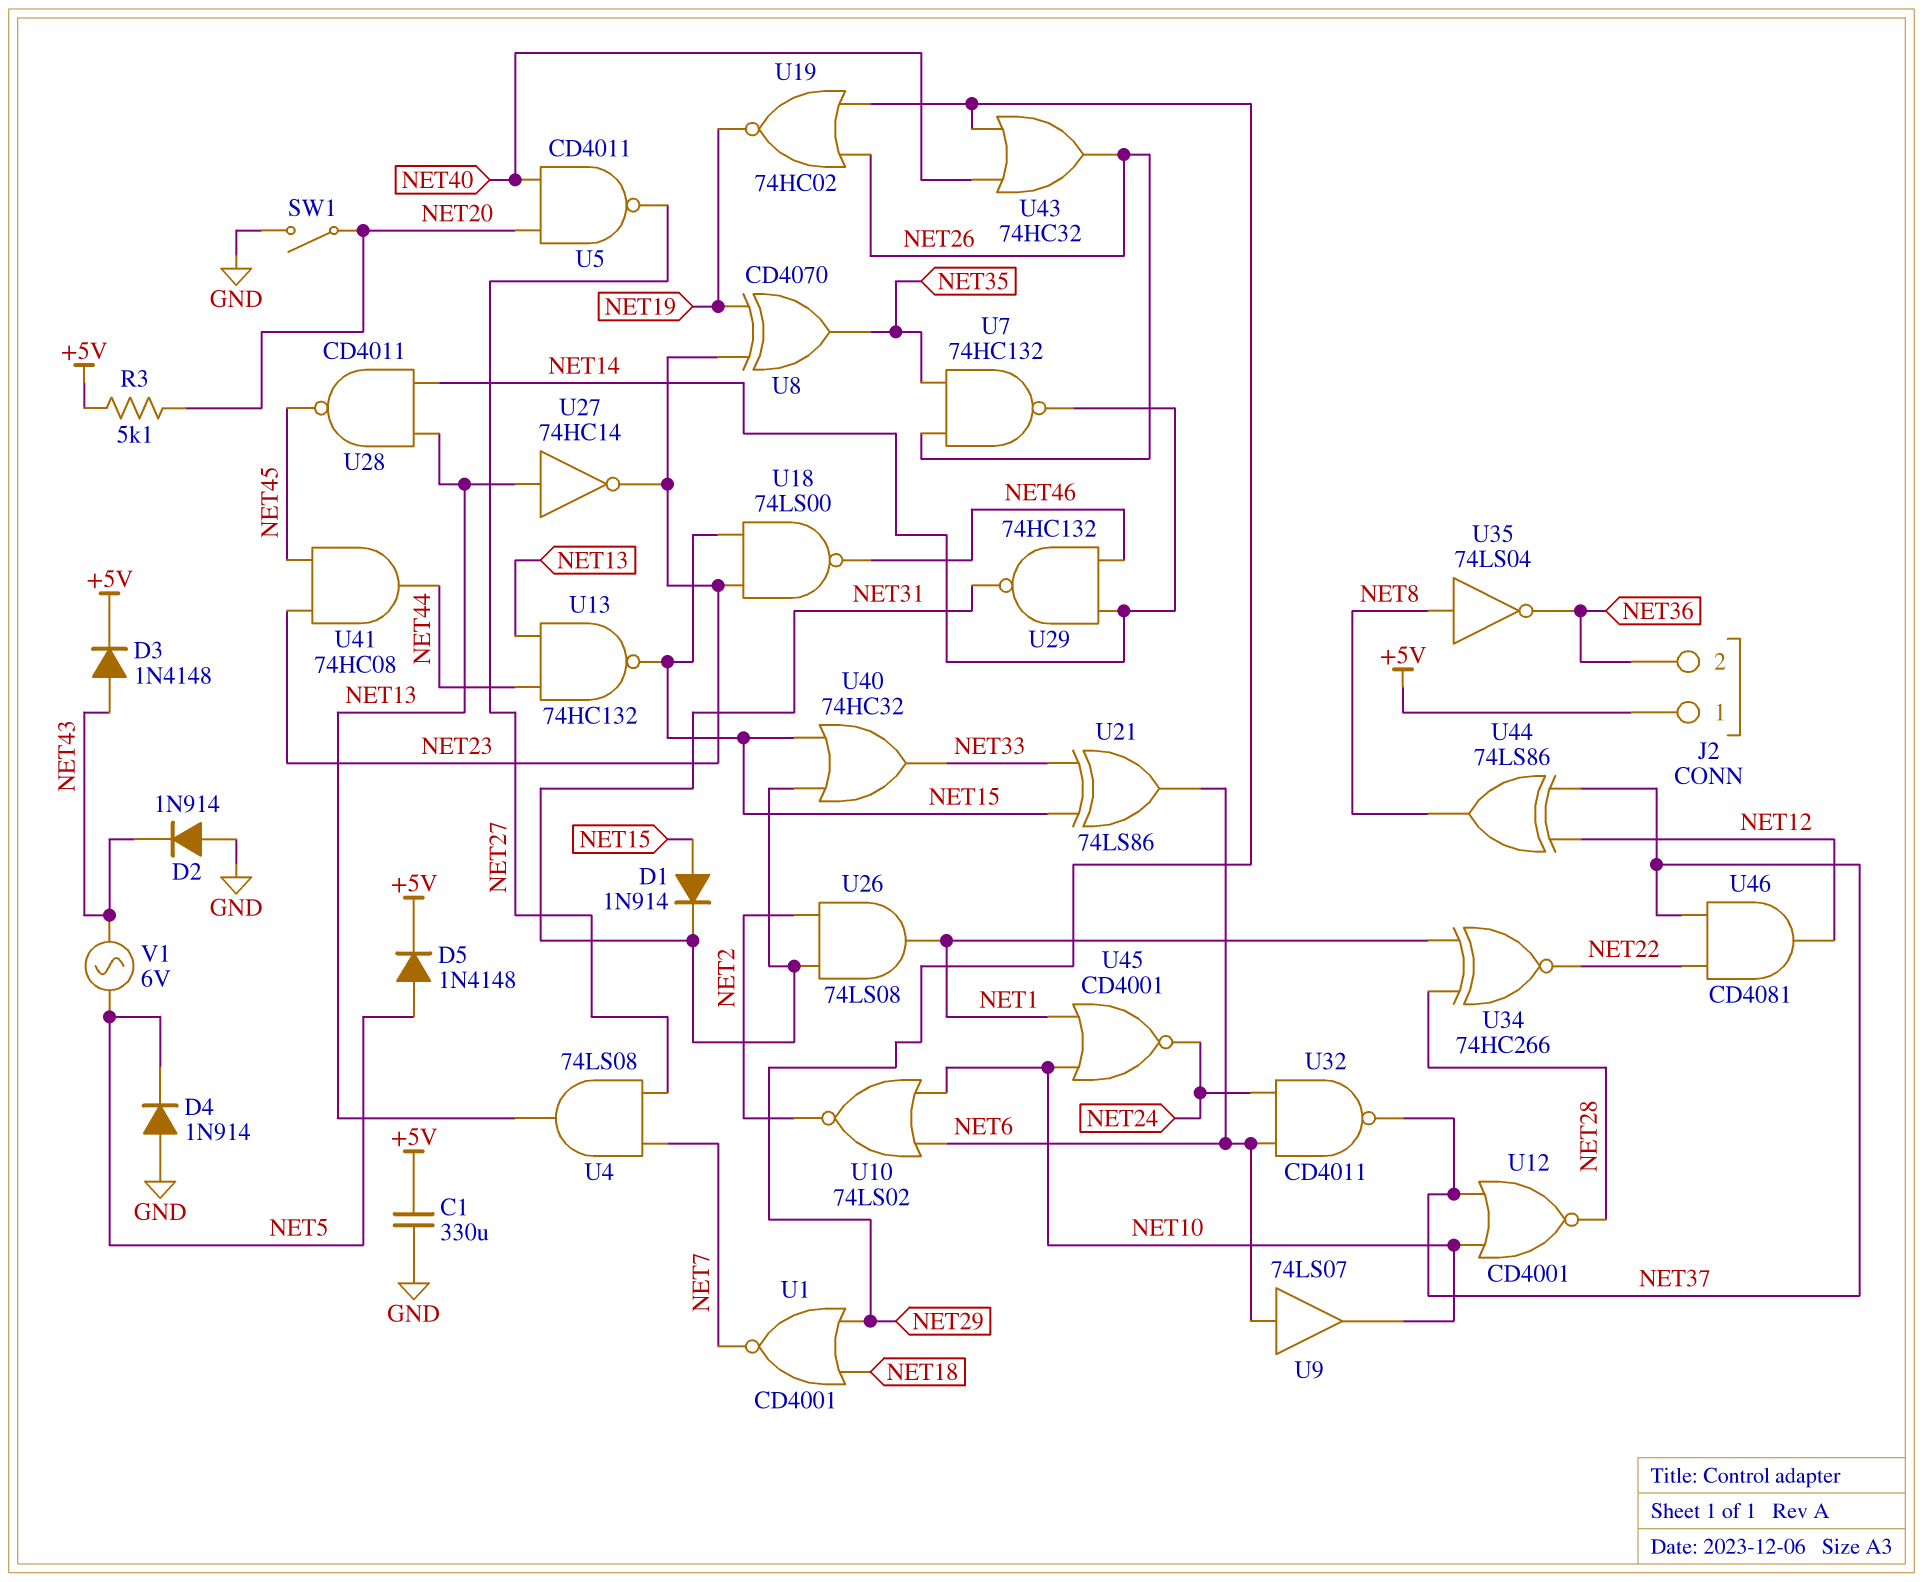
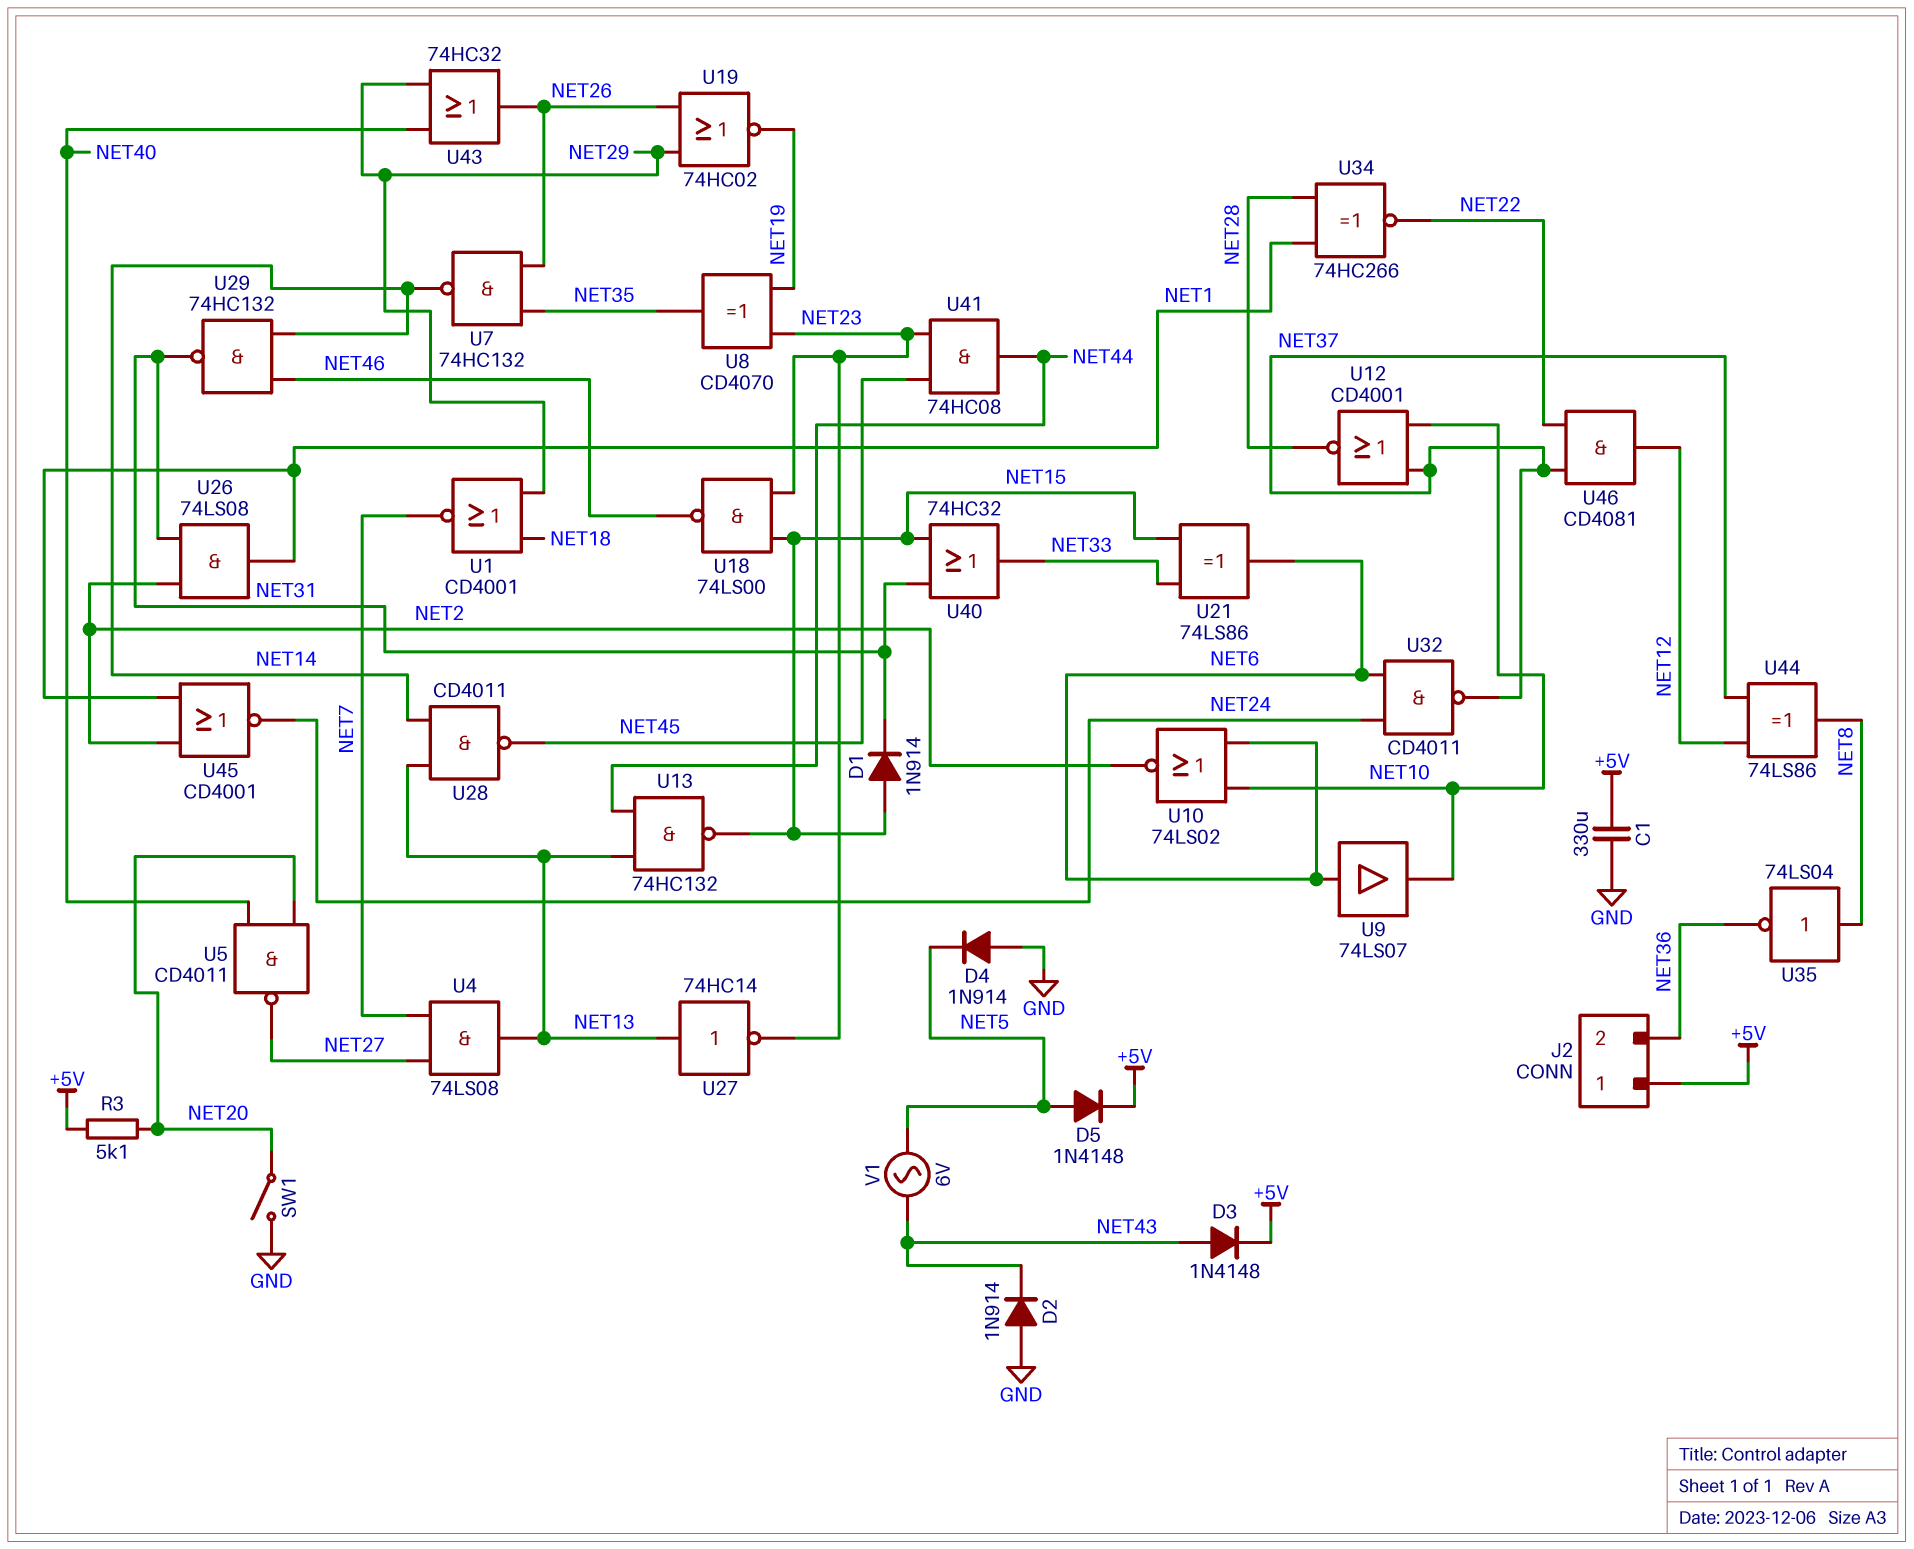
U45: NOR CD4001 (in NET1, in NET10, out NET24) -> NOR CD4001 (in NET1, in NET2, out NET24)

